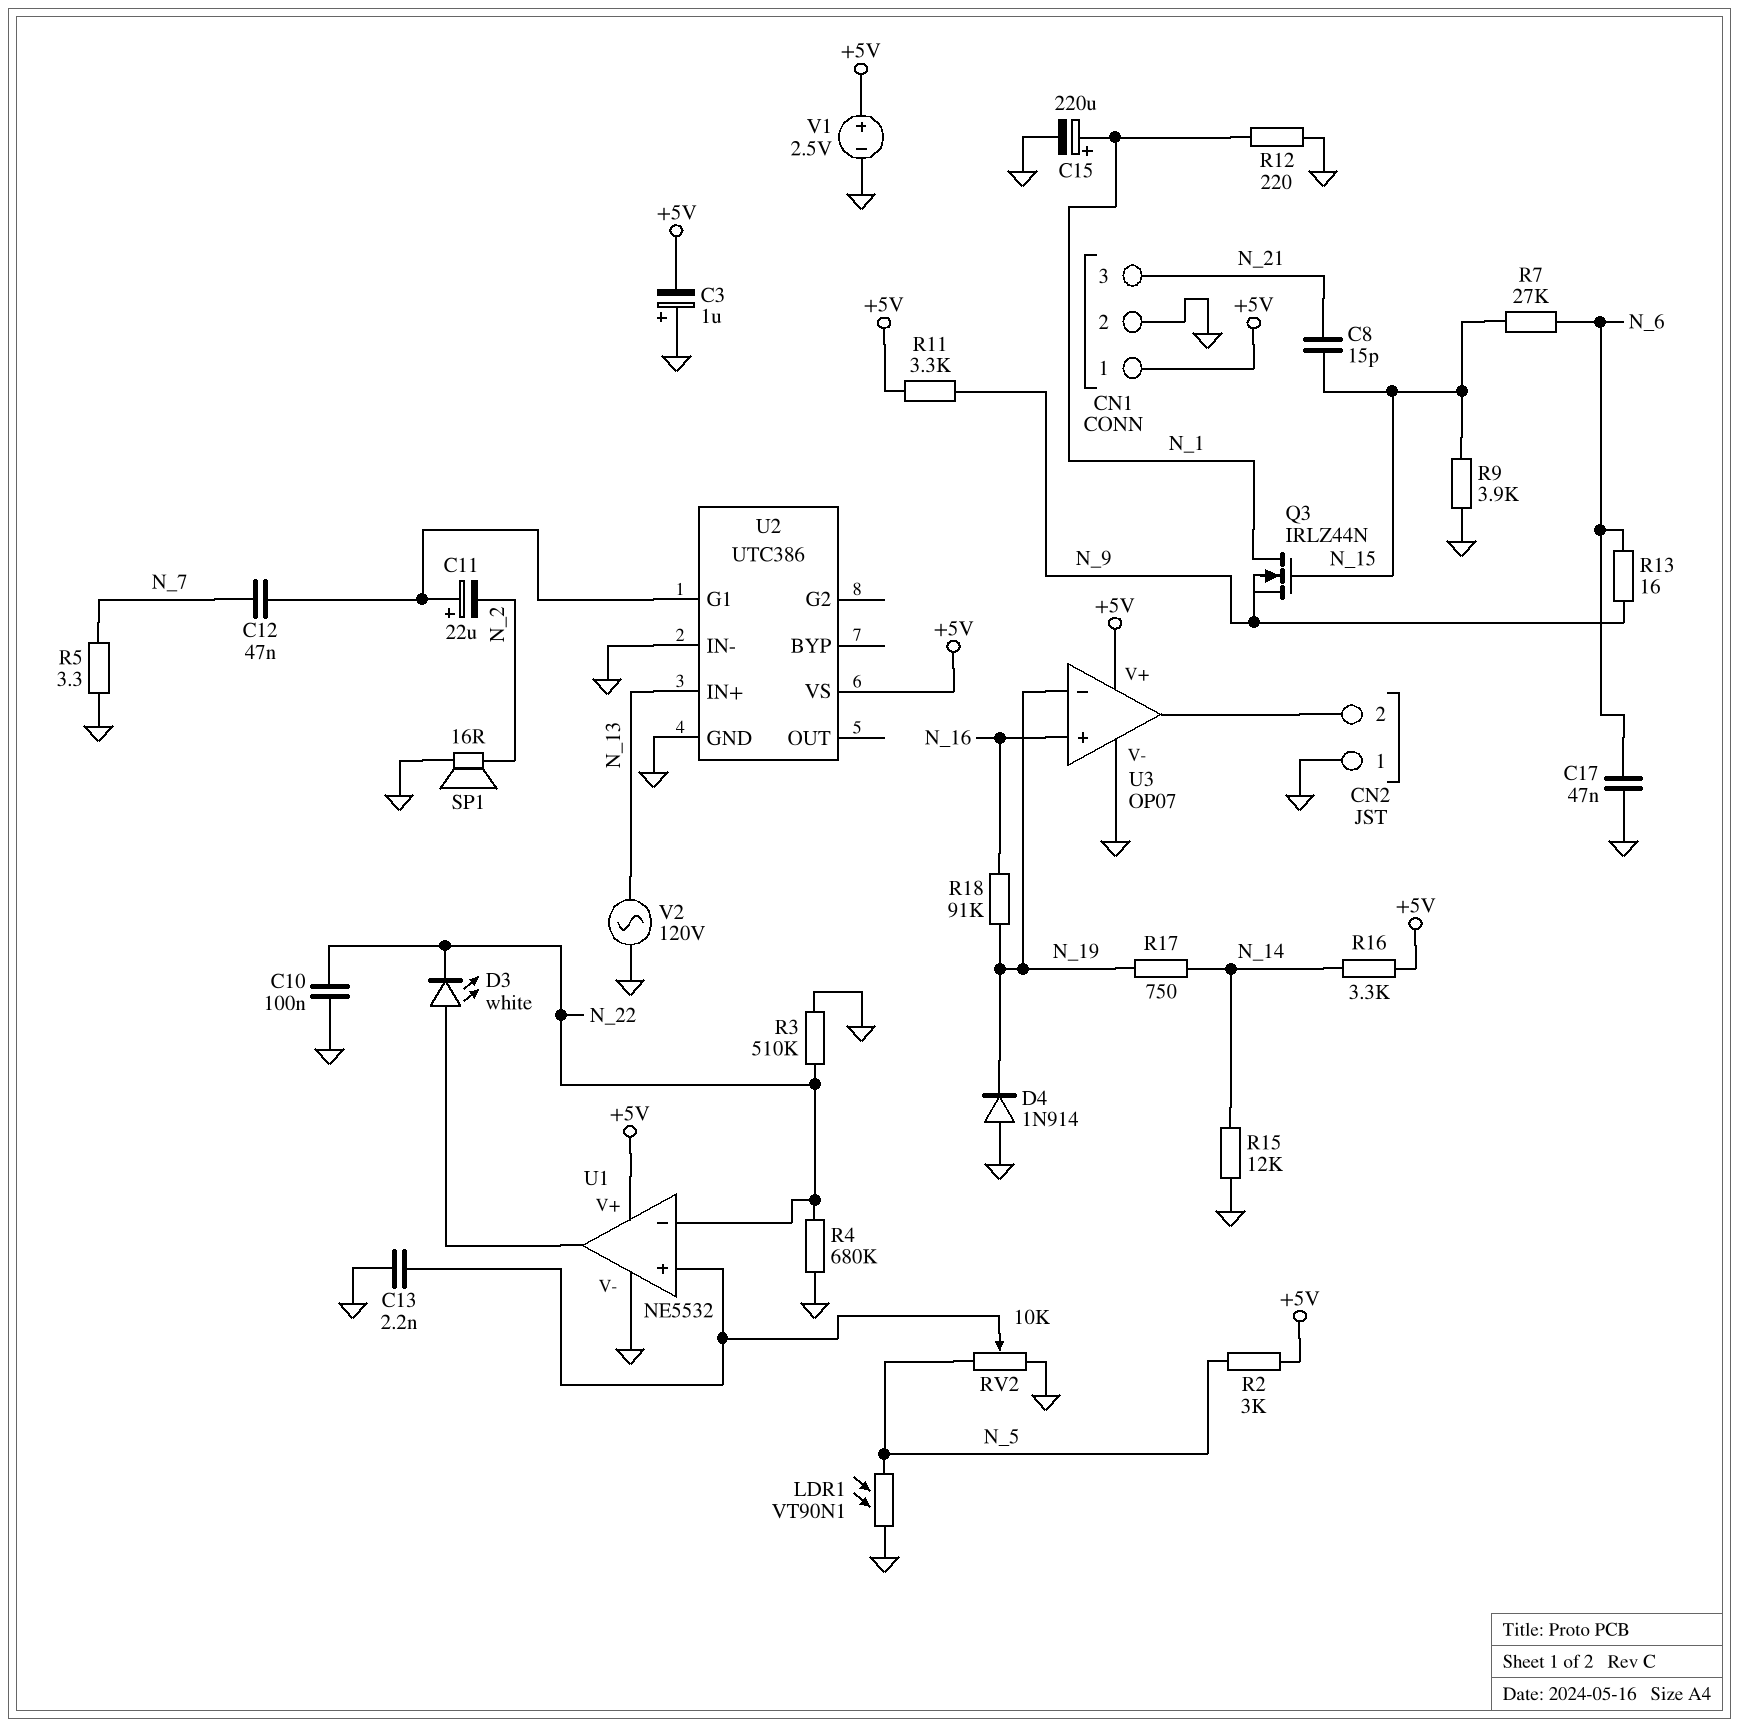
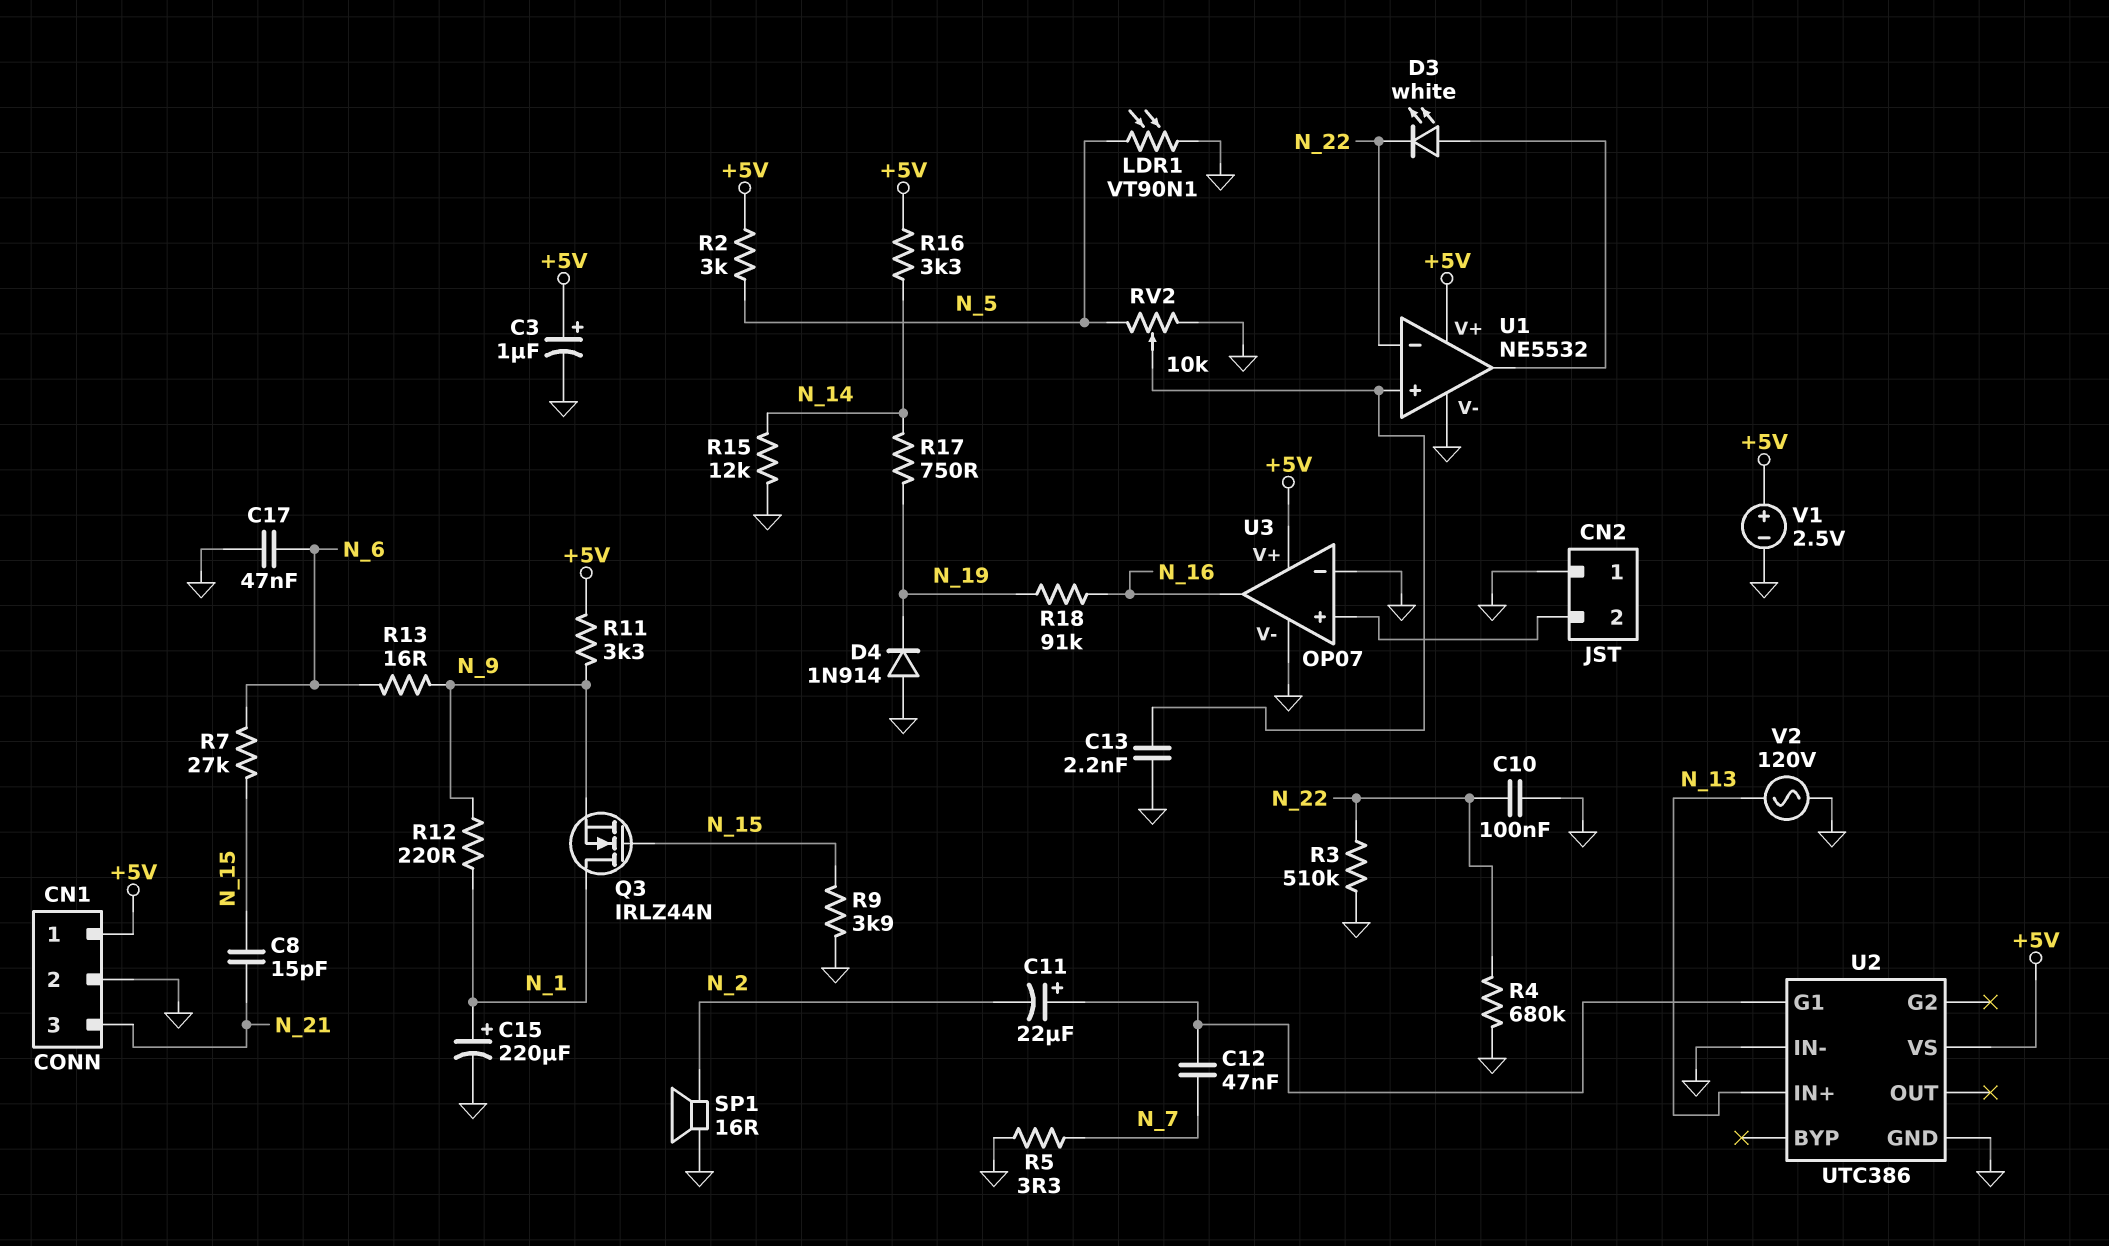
C3: 1uF (plus GND, minus +5V) -> 1uF (plus +5V, minus GND)
R12: 220 (GND, N_1) -> 220 (N_1, N_9)
U3 pin in+: N_16 -> CN2/2
U3 pin in-: N_19 -> GND
U3 pin out: CN2/2 -> N_16

